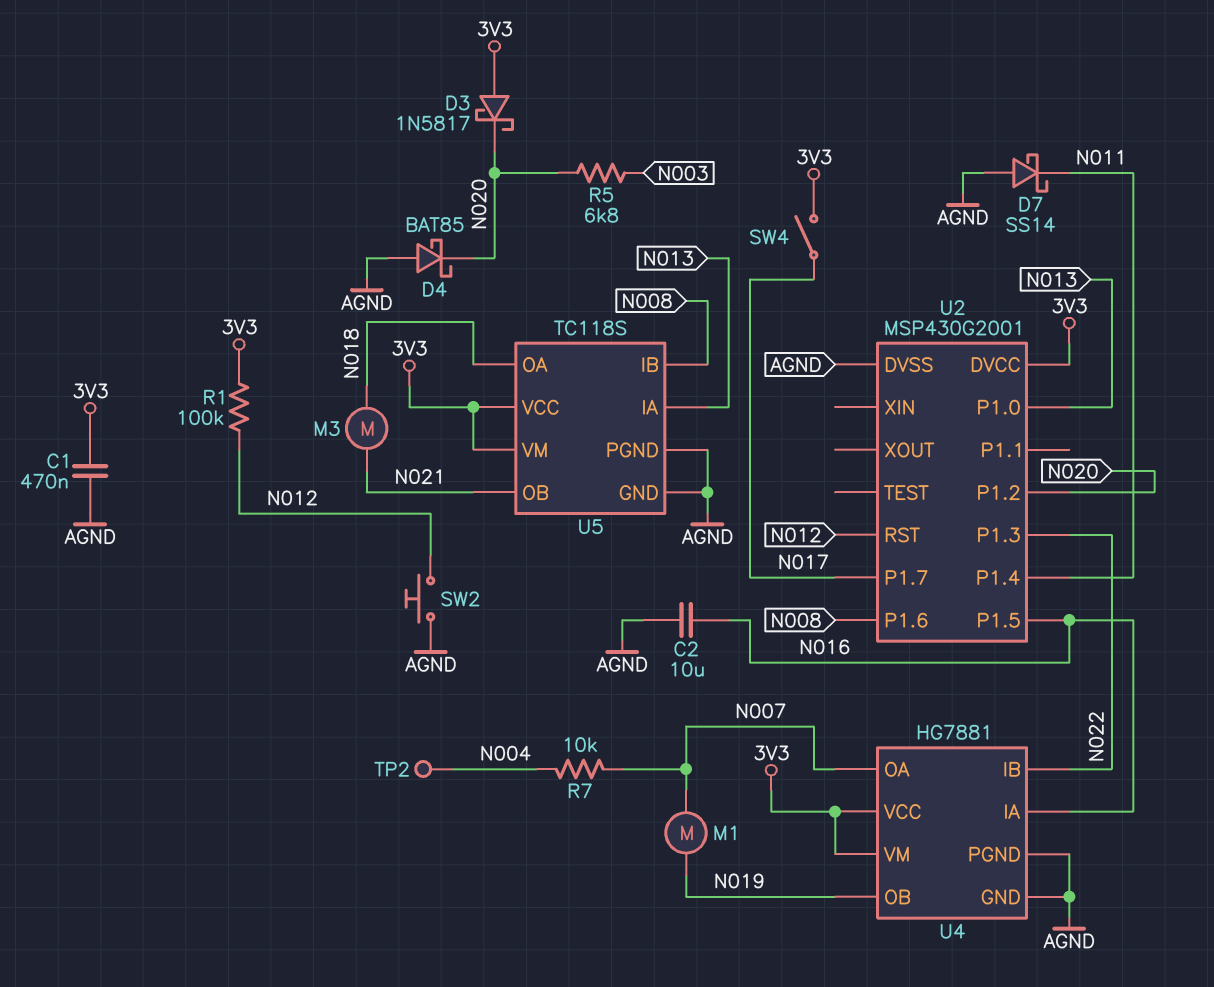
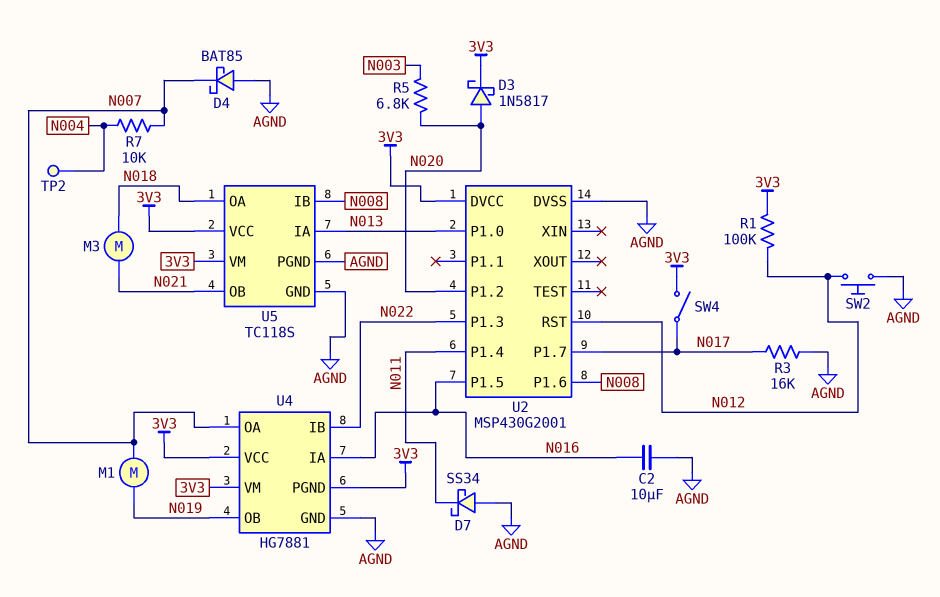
C1: 470nF (3V3, AGND) -> none
D3: schottky 1N5817 (A 3V3, K N020) -> schottky 1N5817 (A N020, K 3V3)
D4: schottky BAT85 (A AGND, K N020) -> schottky BAT85 (A AGND, K N007)
D7: schottky SS14 (A AGND, K N011) -> schottky SS34 (A AGND, K N011)
R3: none -> 16k (AGND, N017)
U4 pin PGND: AGND -> 3V3

